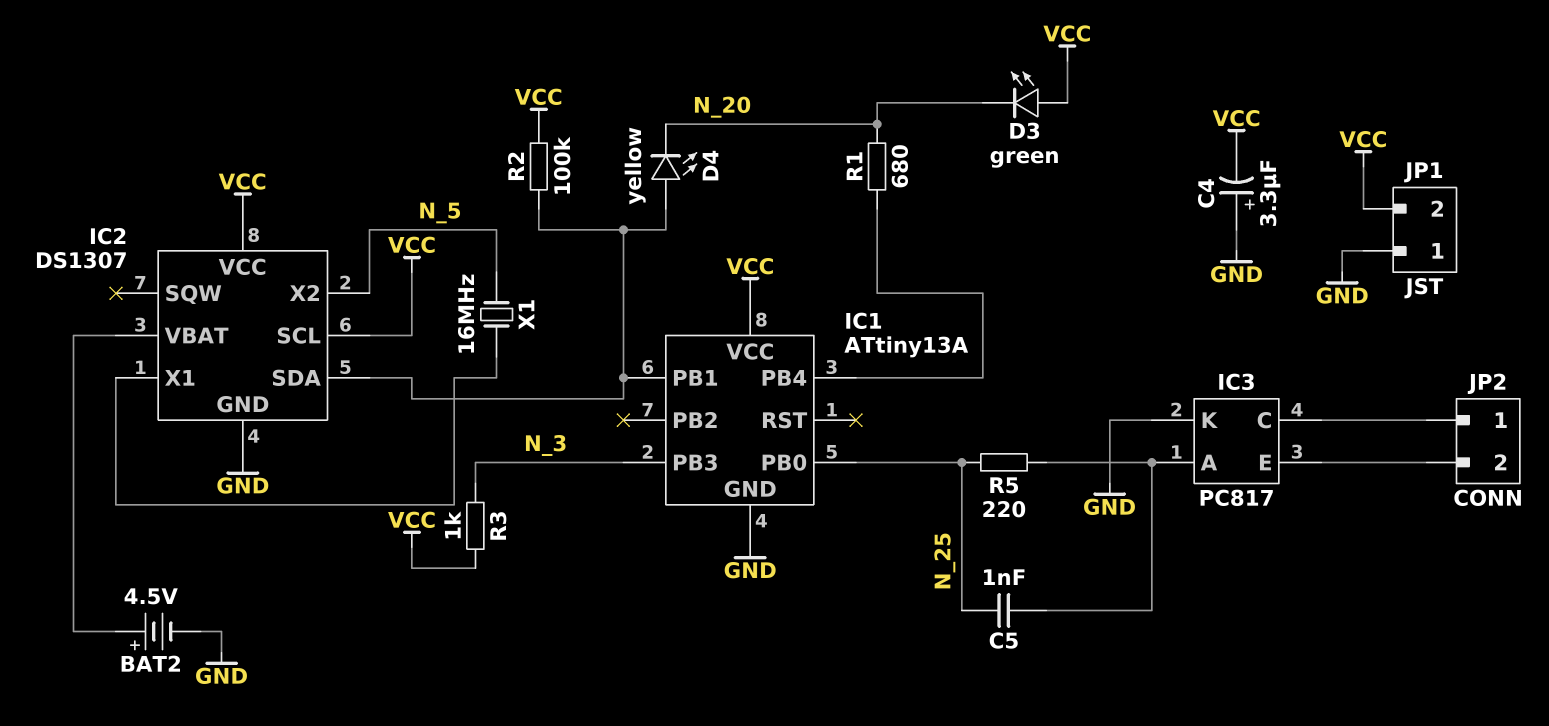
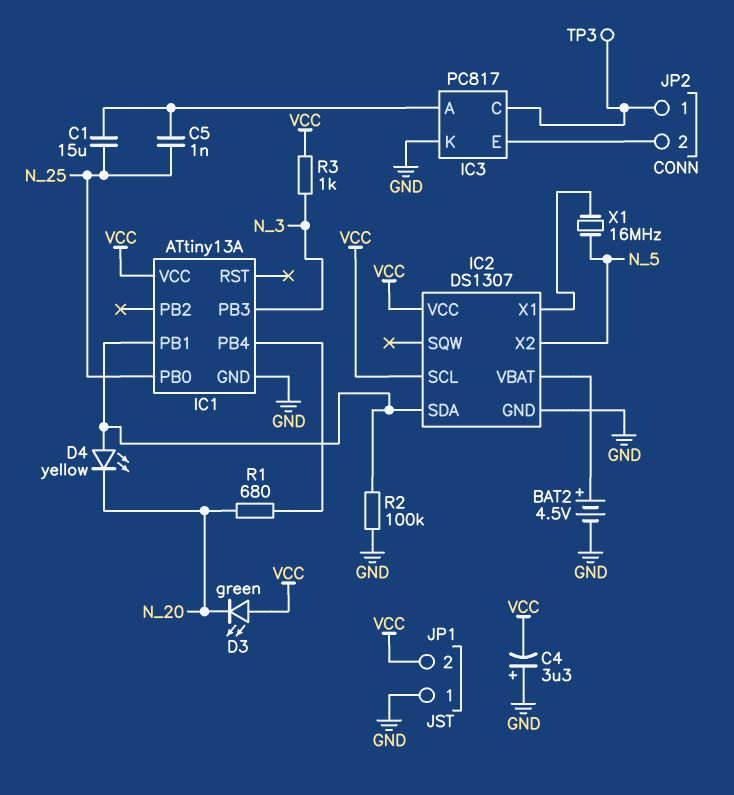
C1: none -> 15uF (IC3/A, N_25)
R2: 100k (IC1/PB1, VCC) -> 100k (GND, IC1/PB1)
R5: 220 (IC3/A, N_25) -> none
TP3: none -> test point (IC3/C)

